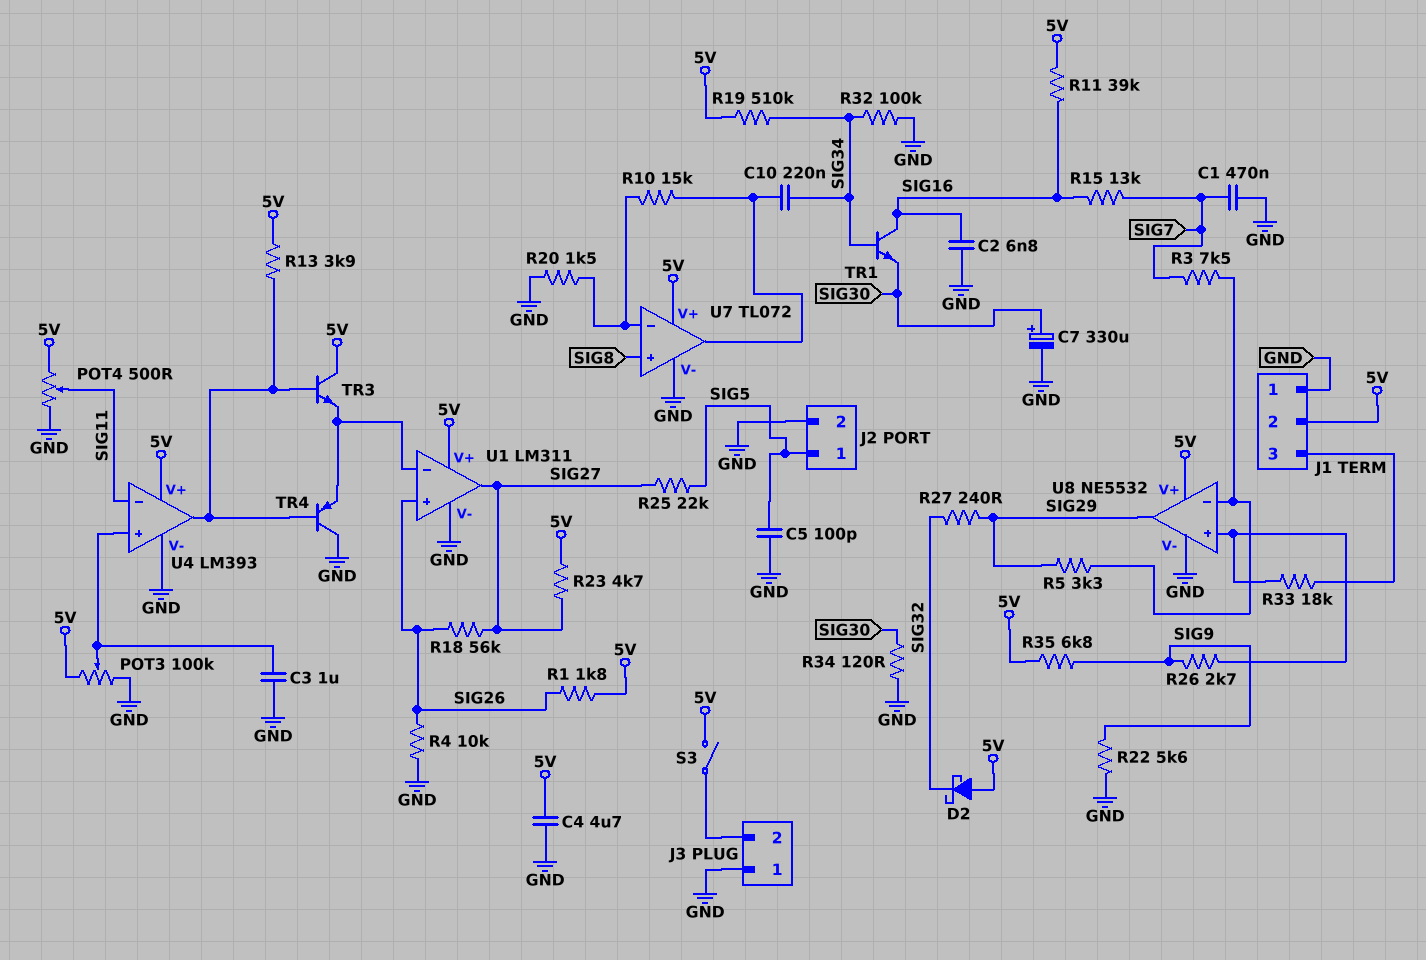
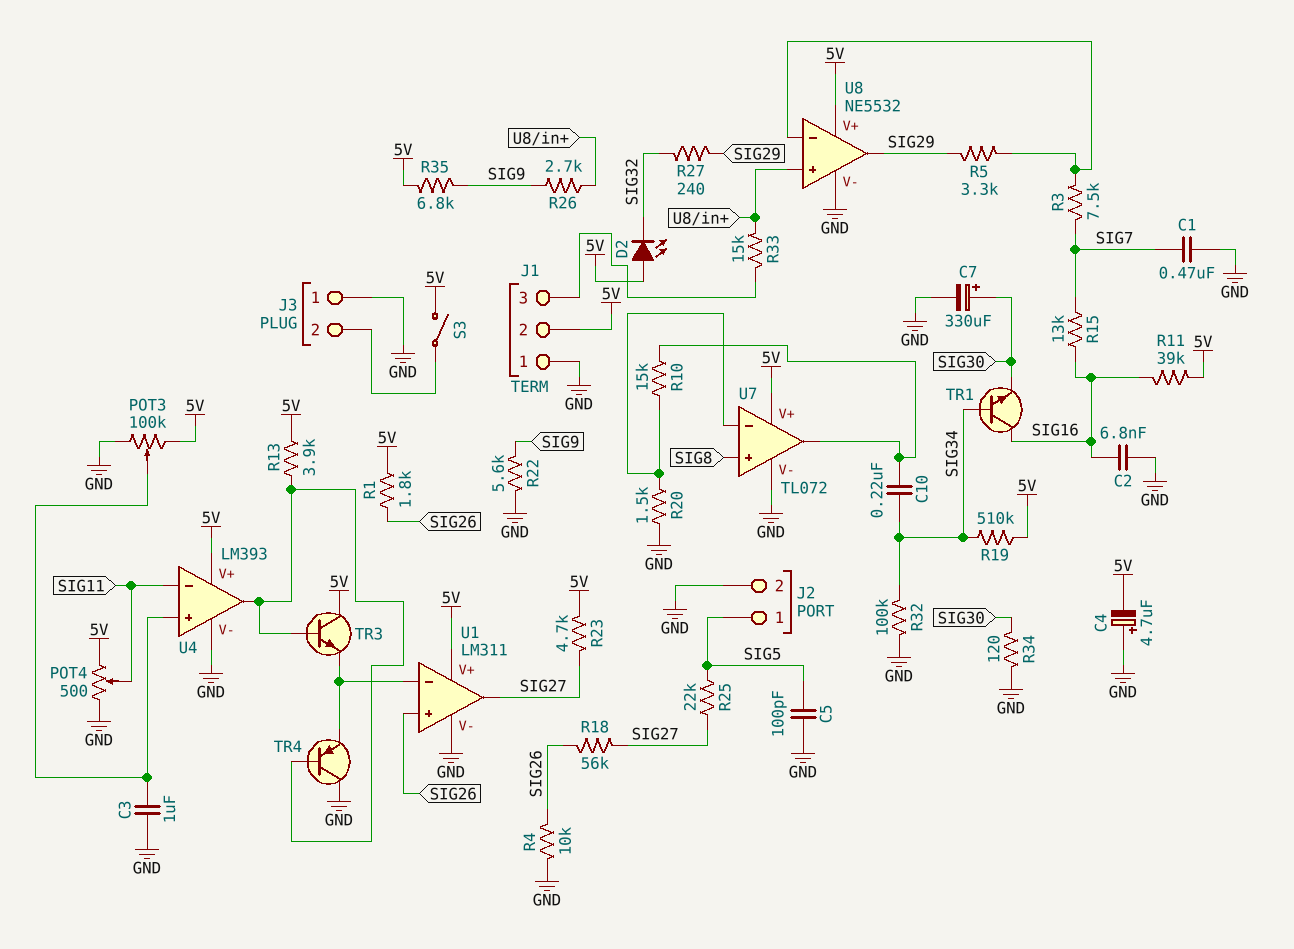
C4: 4.7uF (5V, GND) -> 4.7uF (plus GND, minus 5V)
D2: schottky (A 5V, K SIG32) -> LED (A 5V, K SIG32)
R33: 18k (J1/3, U8/in+) -> 15k (J1/3, U8/in+)

